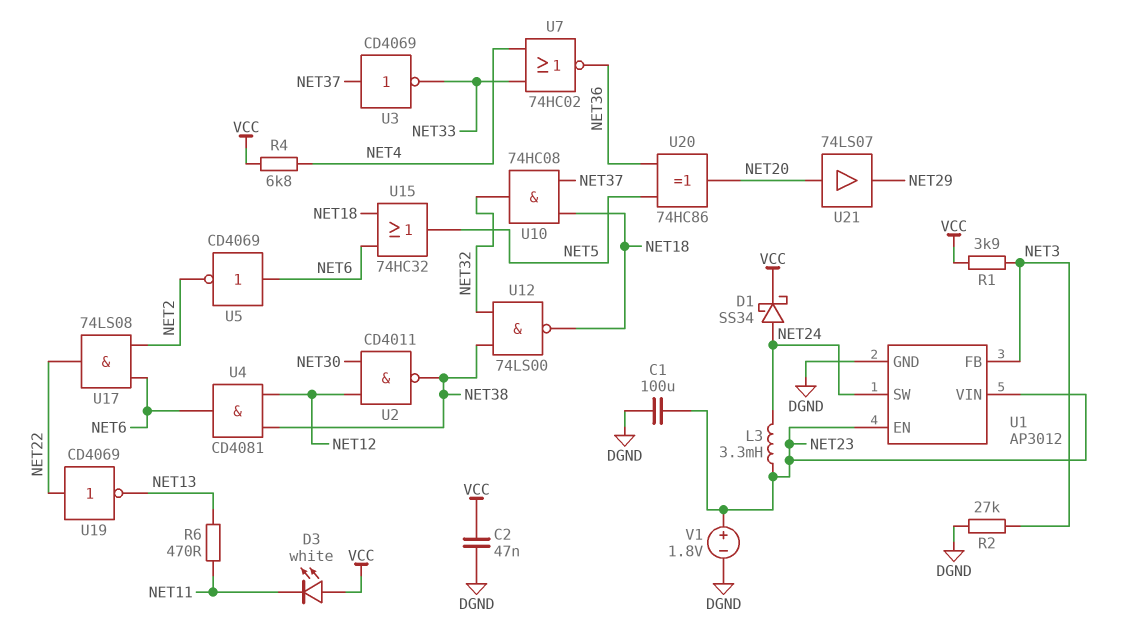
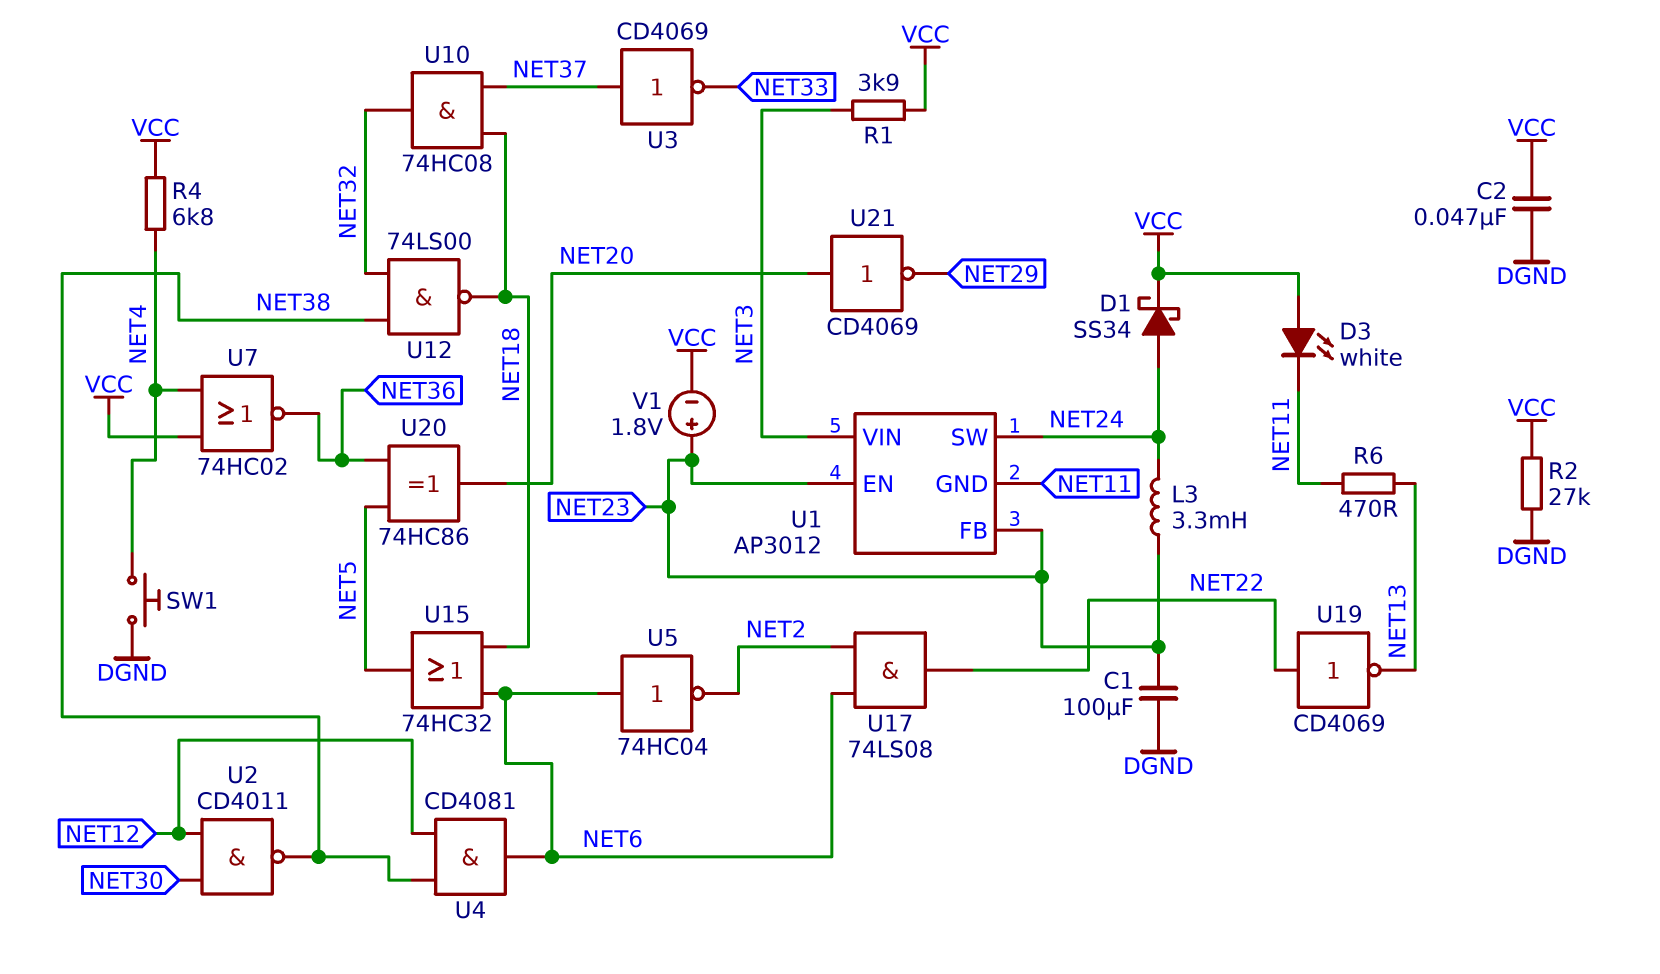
R2: 27k (DGND, NET3) -> 27k (DGND, VCC)
SW1: none -> button (DGND, NET4)
U1 pin FB: NET3 -> NET23
U1 pin GND: DGND -> NET11
U1 pin VIN: NET23 -> NET3
U5: NOT CD4069 (in NET6, out NET2) -> NOT 74HC04 (in NET6, out NET2)
U7: NOR 74HC02 (in NET4, in NET33, out NET36) -> NOR 74HC02 (in NET4, in VCC, out NET36)
U21: buffer 74LS07 (in NET20, out NET29) -> NOT CD4069 (in NET20, out NET29)
V1: 1.8V (plus NET23, minus DGND) -> 1.8V (plus NET23, minus VCC)

